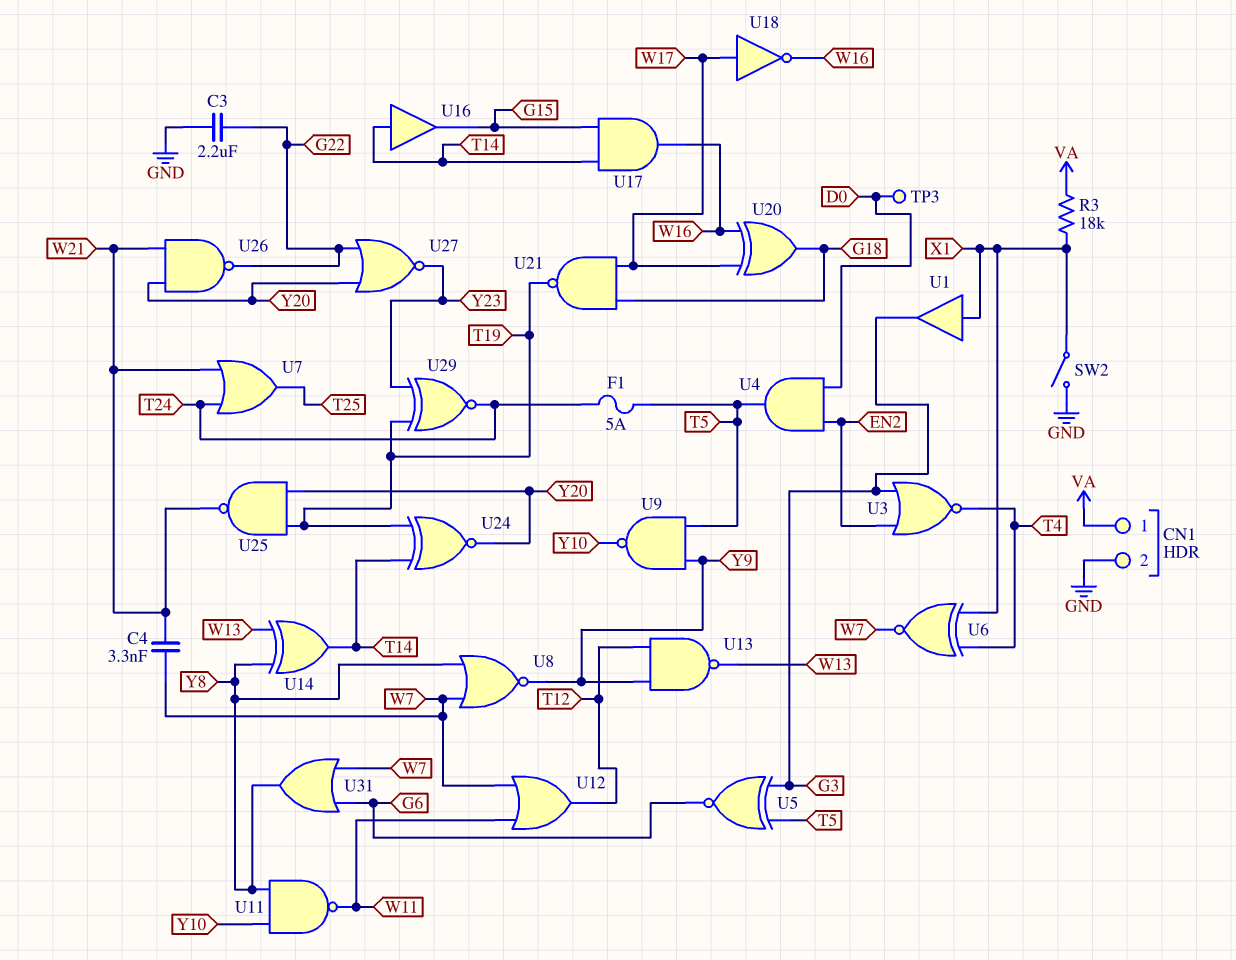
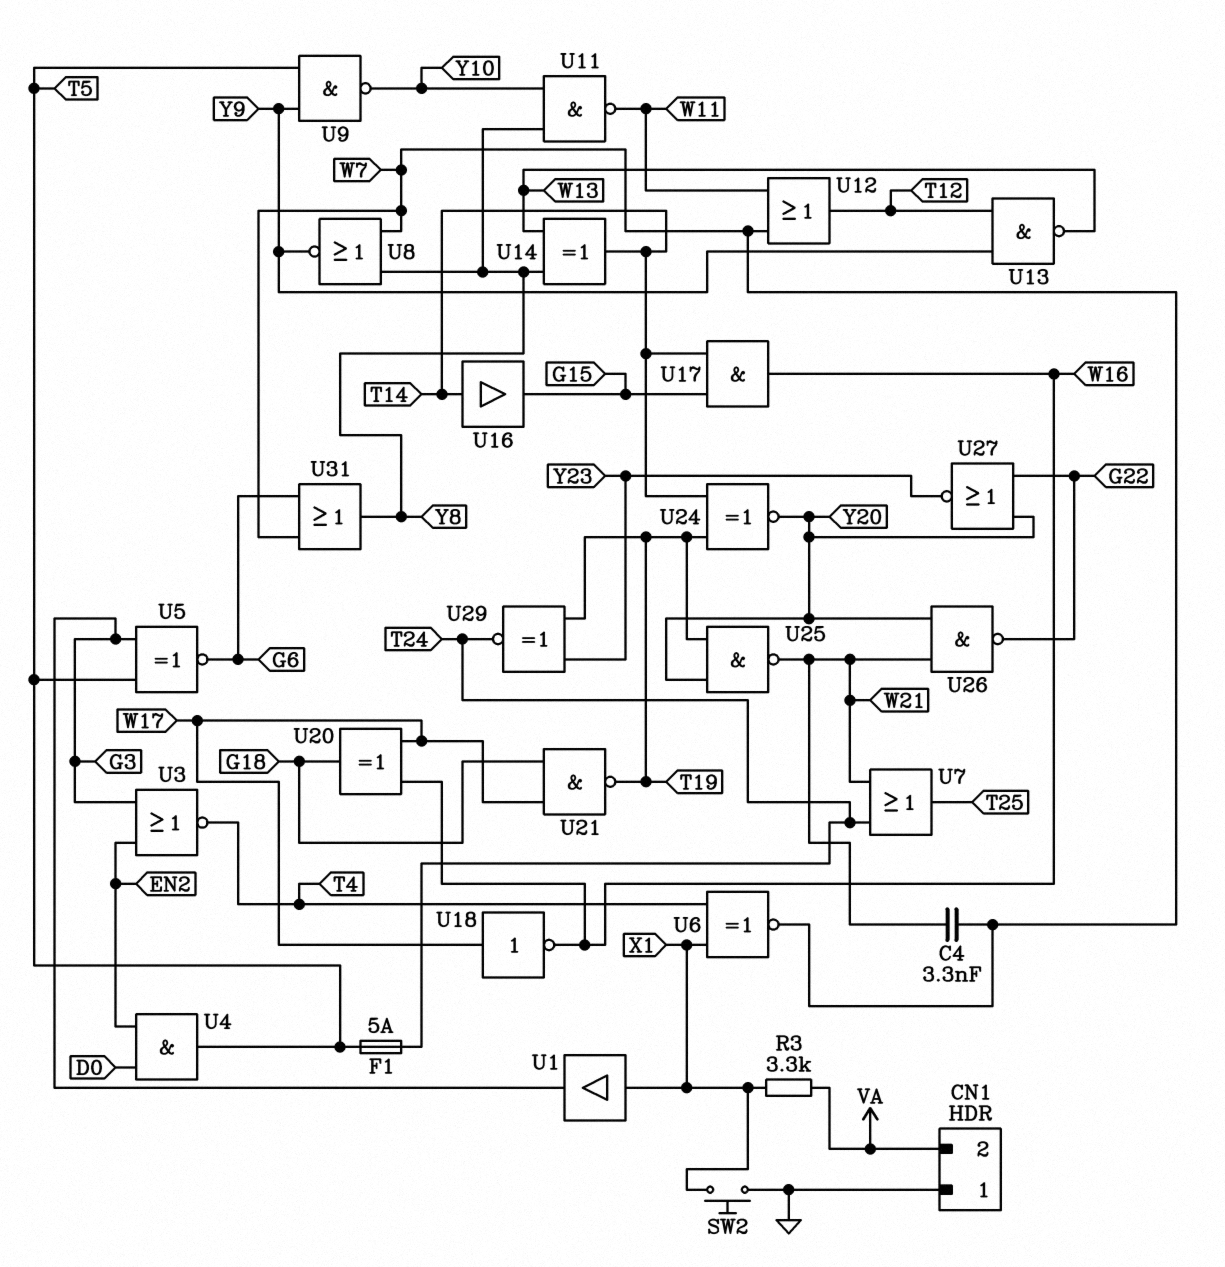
C3: 2.2uF (G22, GND) -> none
CN1 pin 1: VA -> GND
CN1 pin 2: GND -> VA
R3: 18k (VA, X1) -> 3.3k (VA, X1)
SW2: switch (GND, X1) -> button (GND, X1)
TP3: test point (D0) -> none

